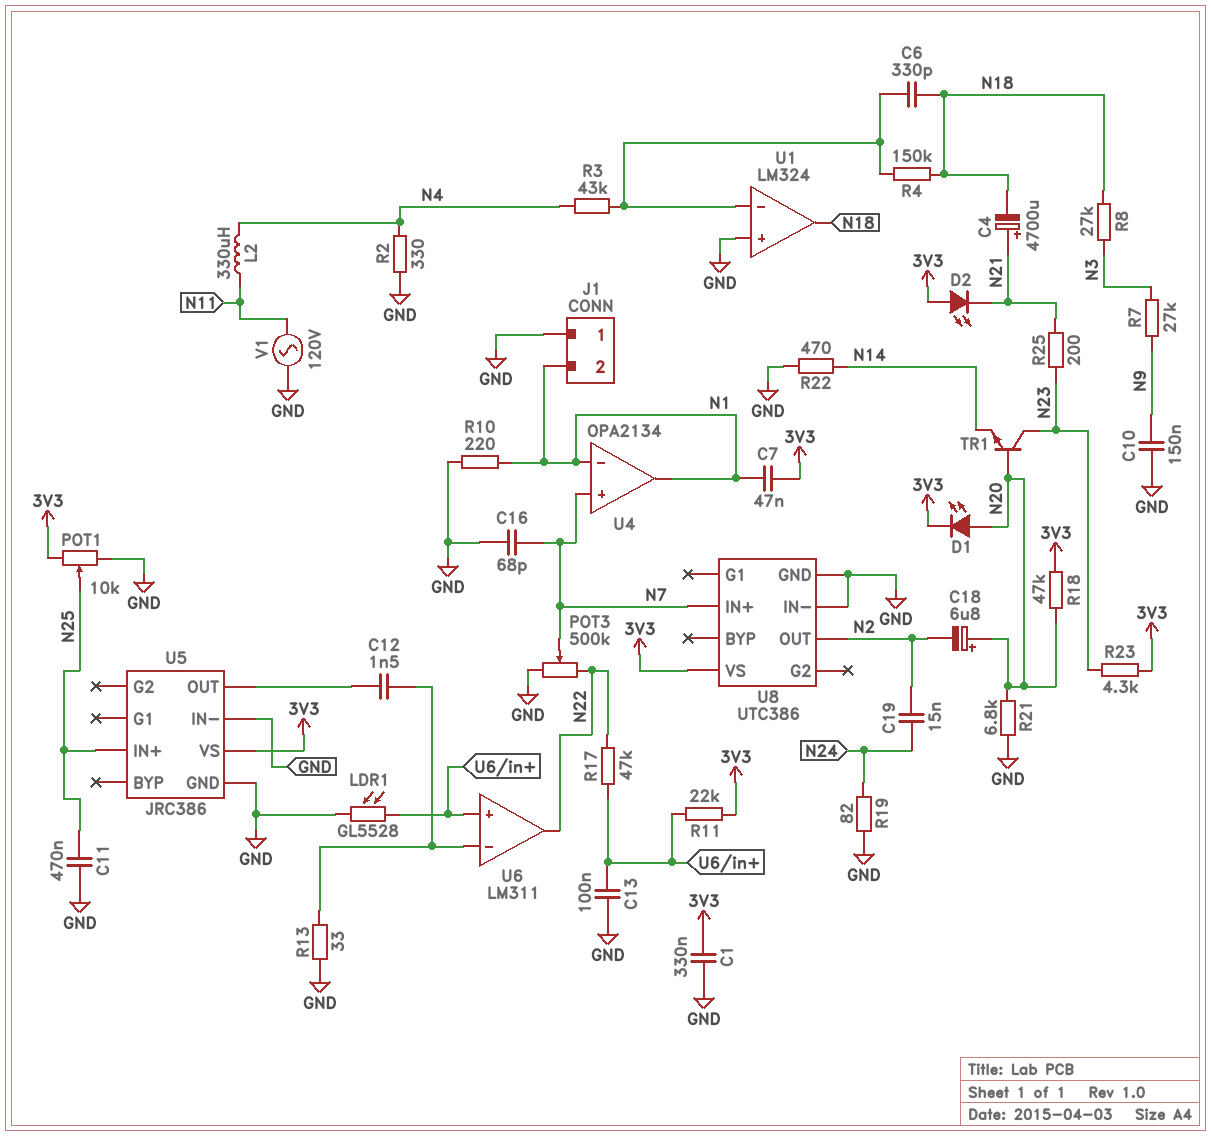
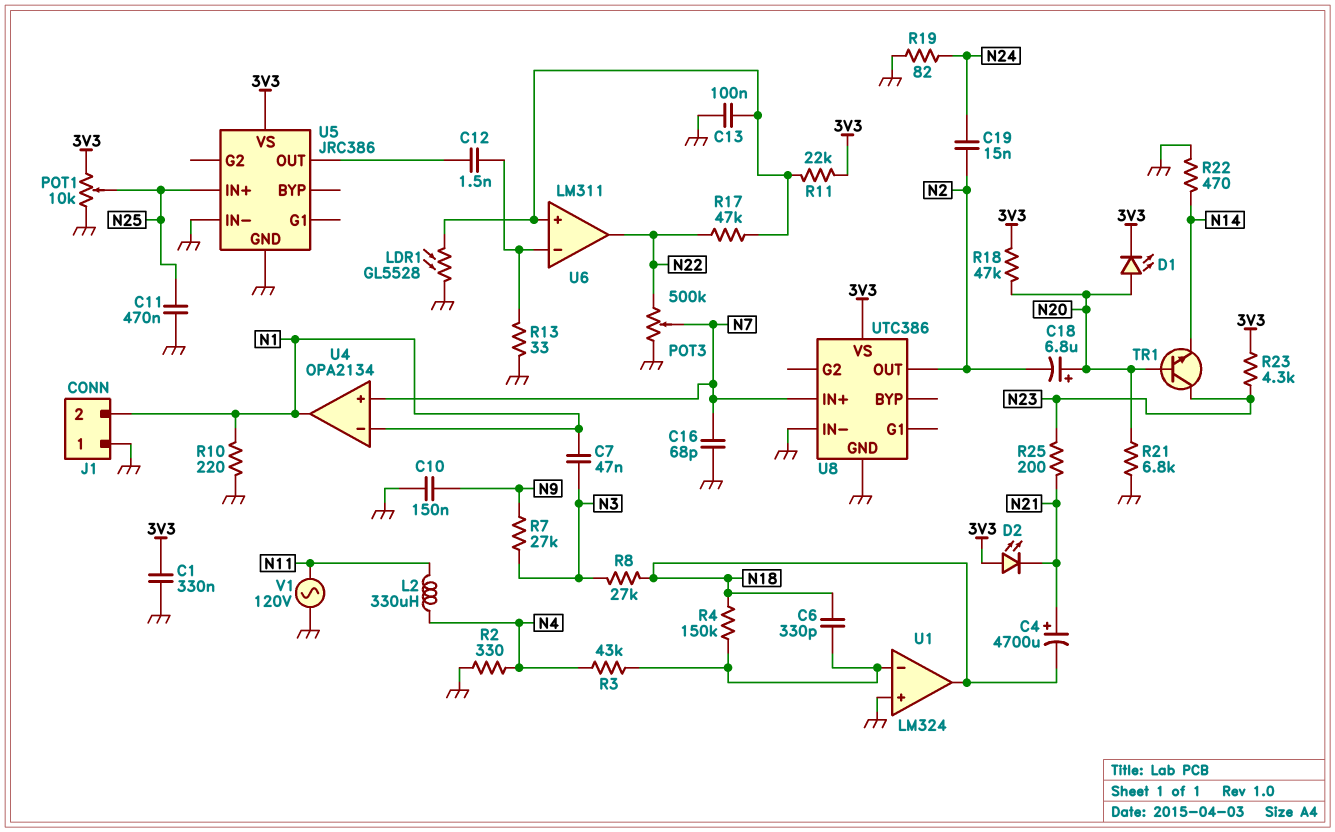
C7: 47nF (3V3, N1) -> 47nF (N1, N3)

